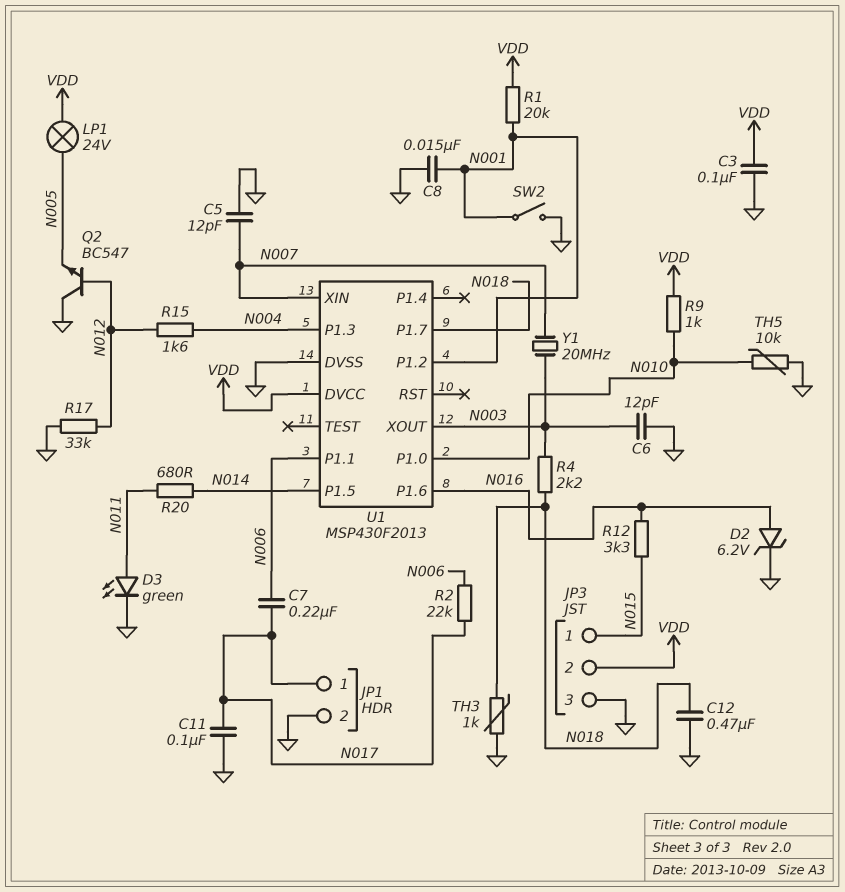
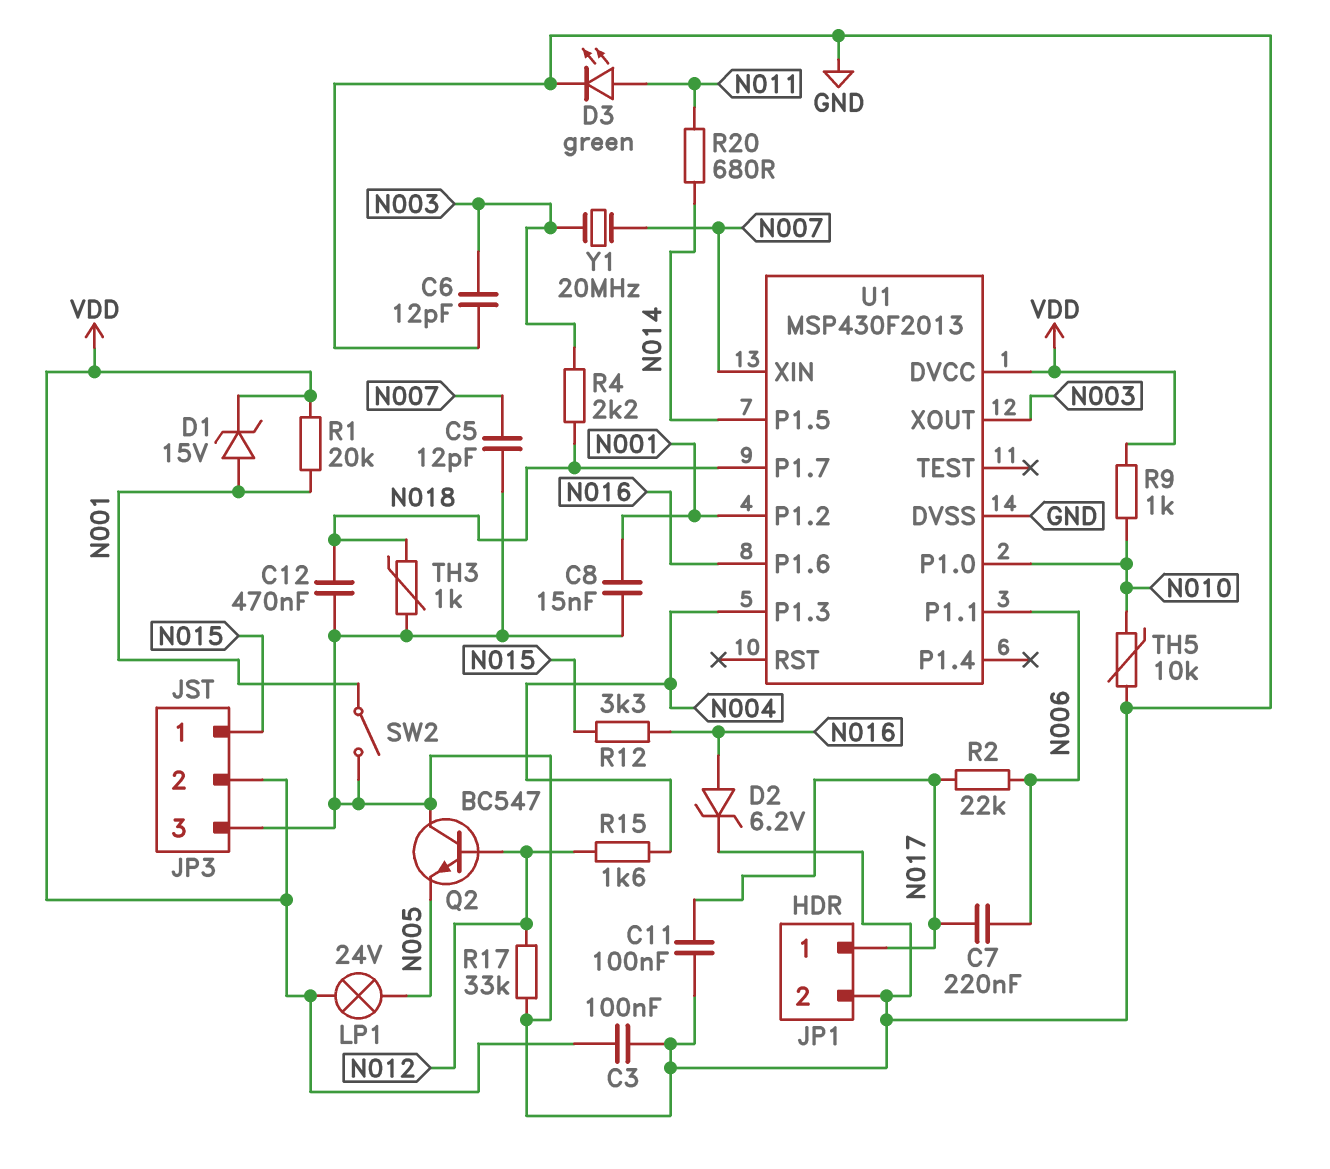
D1: none -> zener 15V (A N001, K VDD)

